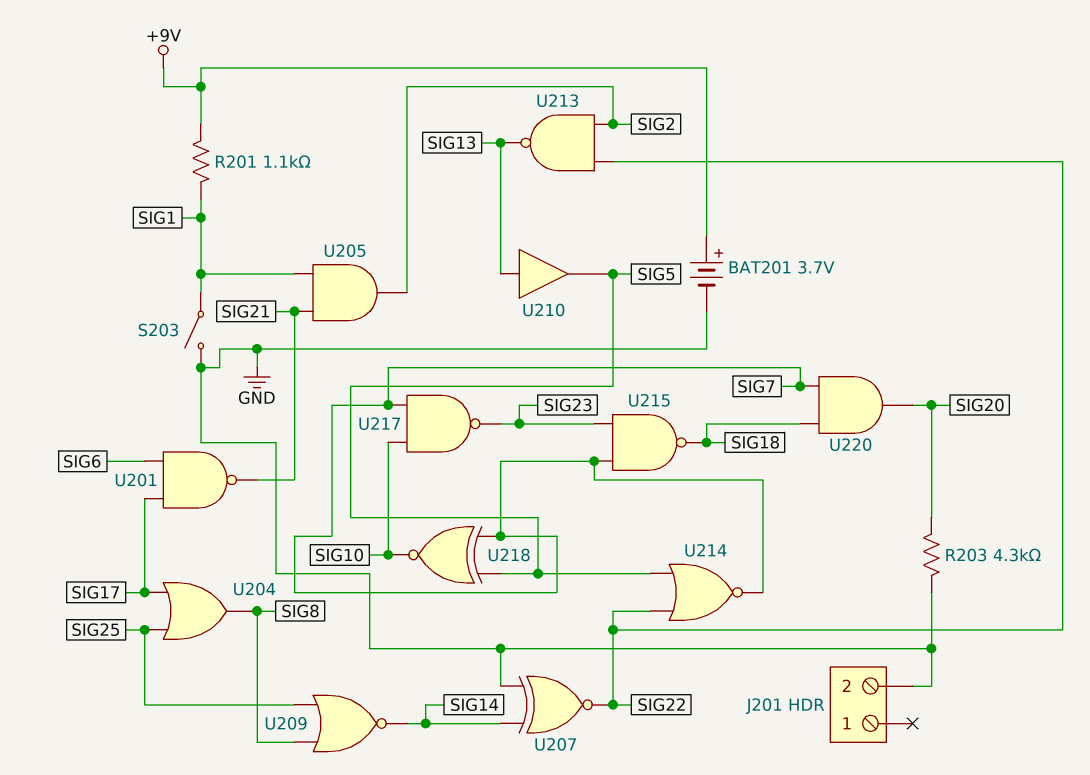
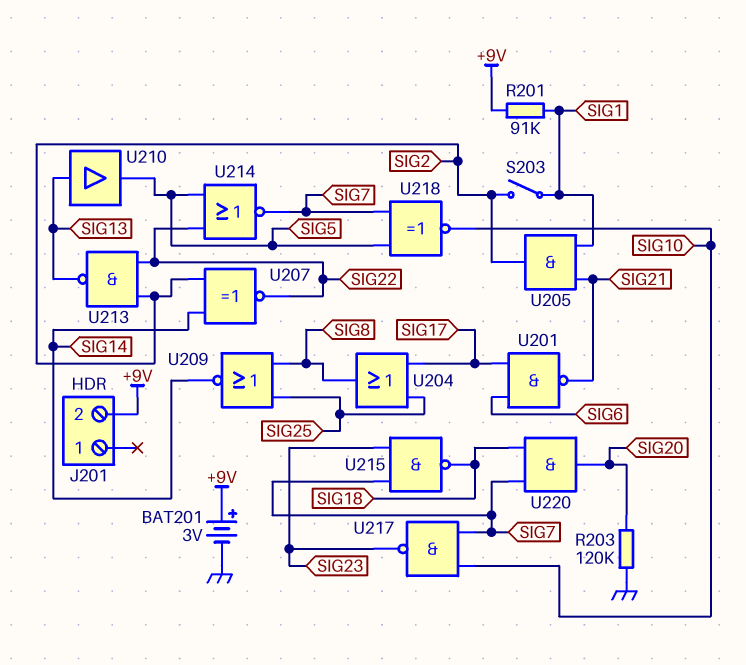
BAT201: 3.7V (plus +9V, minus GND) -> 3V (plus +9V, minus GND)
J201 pin 2: GND -> +9V
R201: 1.1k (+9V, SIG1) -> 91k (+9V, SIG1)
R203: 4.3k (GND, SIG20) -> 120k (GND, SIG20)
S203: switch (GND, SIG1) -> switch (SIG1, SIG2)
U207: XNOR (in GND, in SIG14, out SIG22) -> XNOR (in SIG2, in SIG14, out SIG22)

